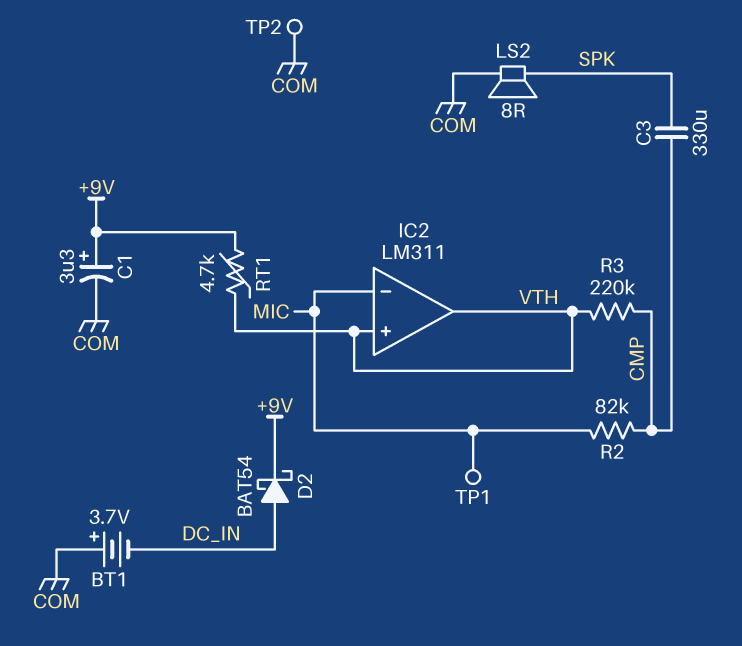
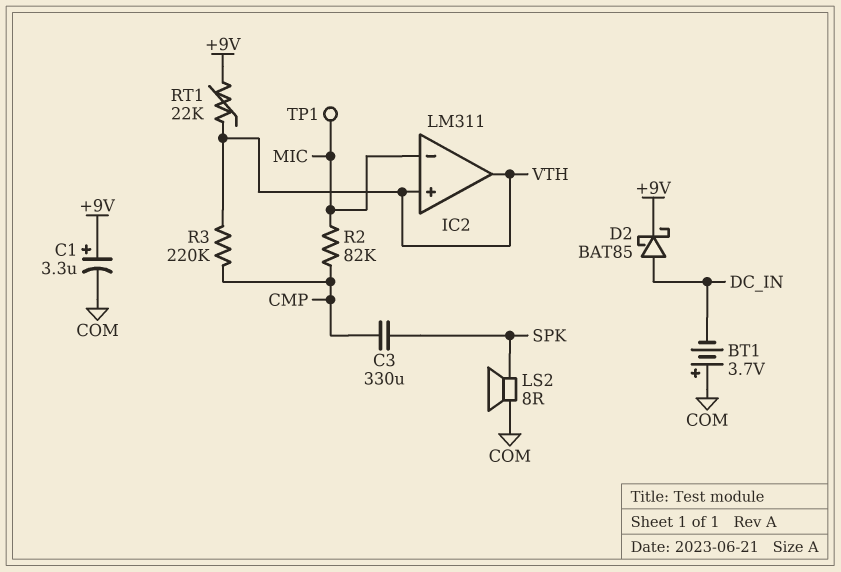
D2: schottky BAT54 (A DC_IN, K +9V) -> schottky BAT85 (A DC_IN, K +9V)
RT1: 4.7k (+9V, VTH) -> 22k (+9V, VTH)
TP2: test point (COM) -> none

